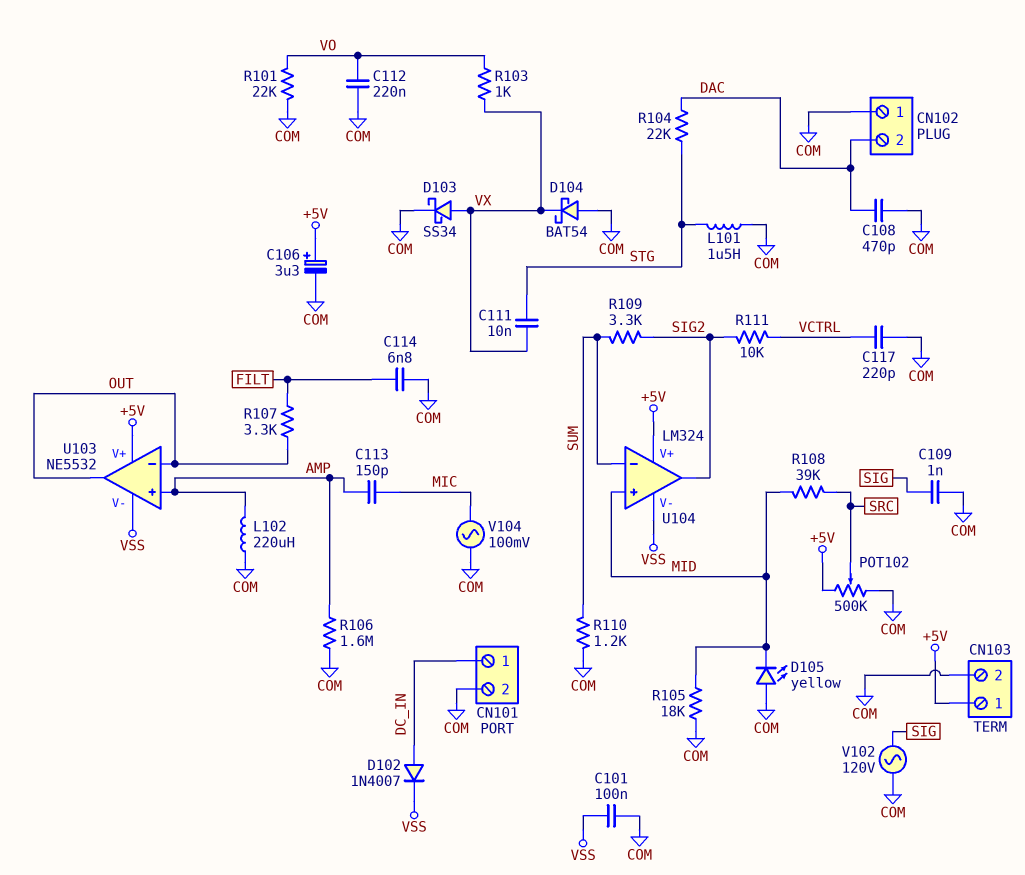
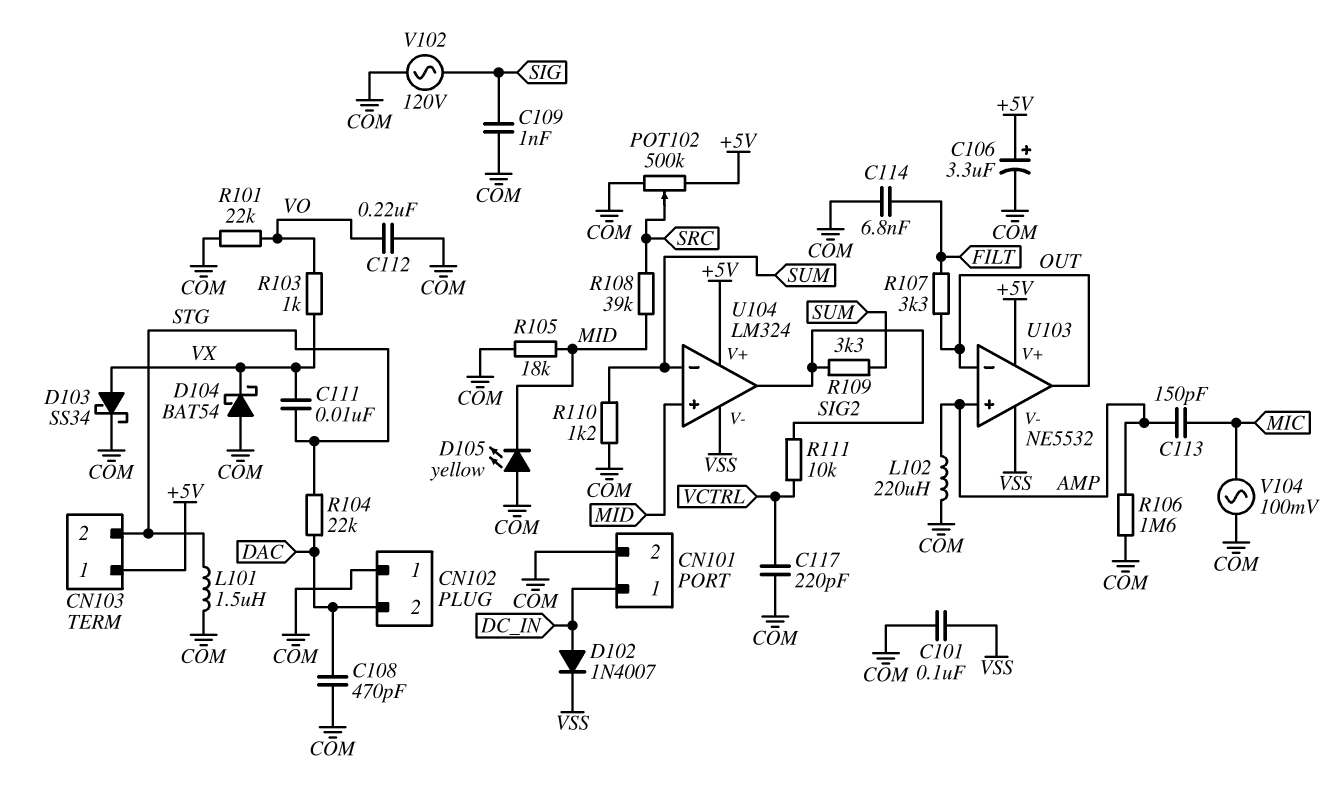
CN103 pin 2: COM -> STG

